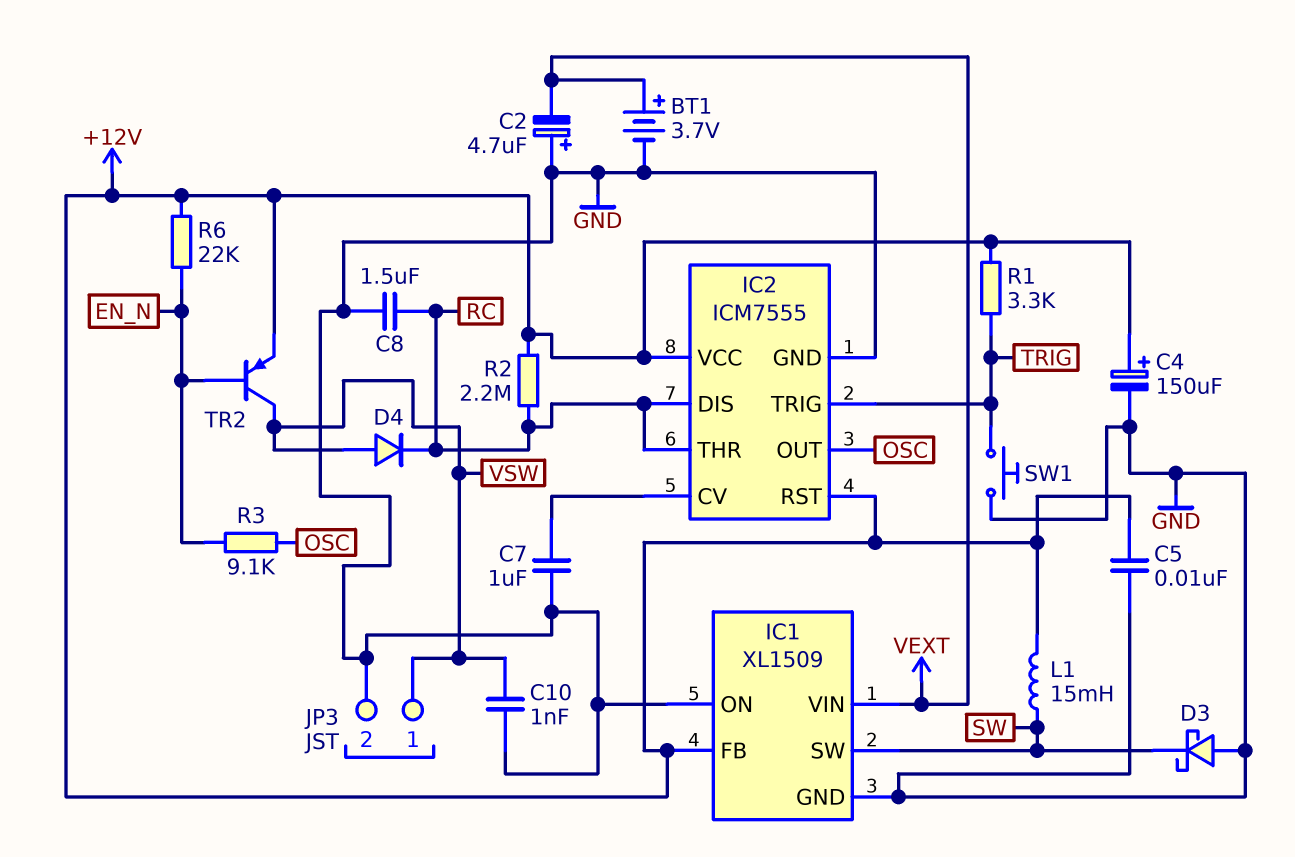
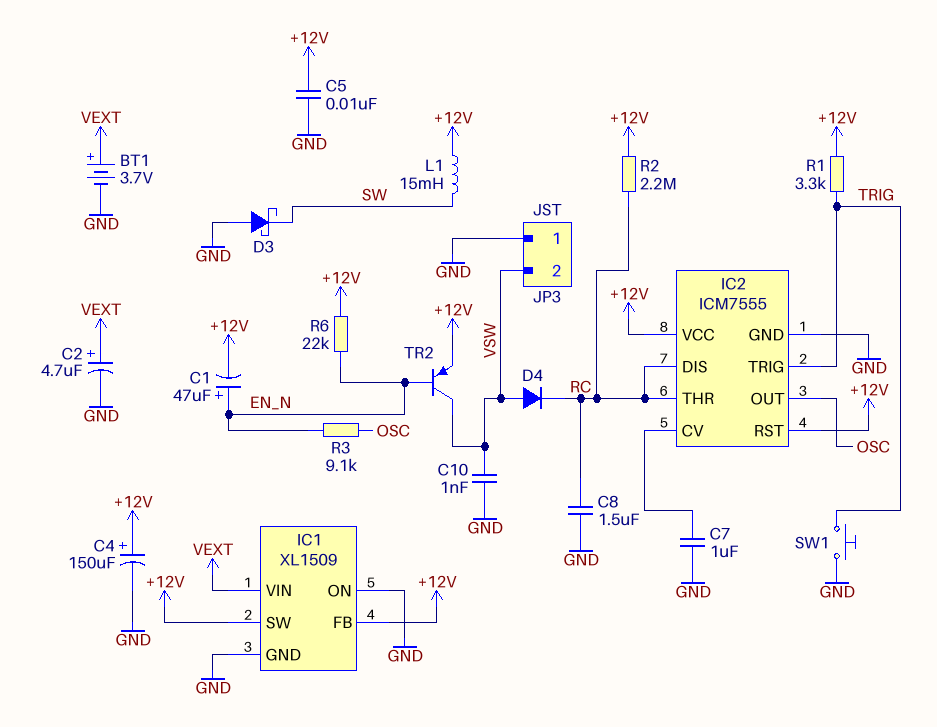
C1: none -> 47uF (plus EN_N, minus +12V)
C2: 4.7uF (plus GND, minus VEXT) -> 4.7uF (plus VEXT, minus GND)
IC1 pin SW: SW -> +12V
JP3 pin 1: VSW -> GND
JP3 pin 2: GND -> VSW

